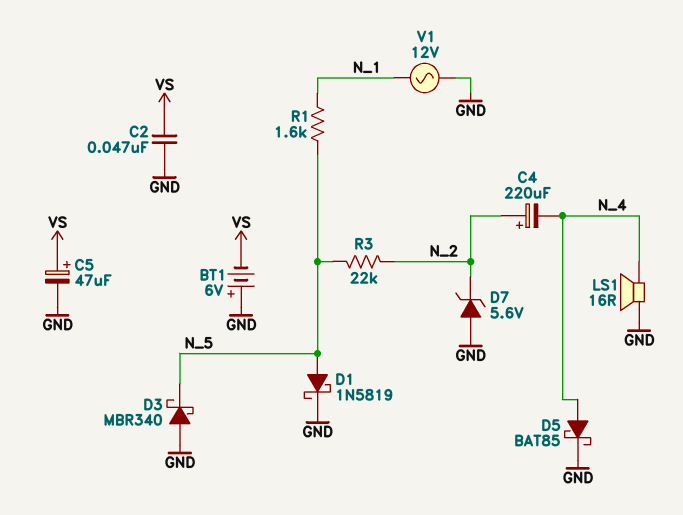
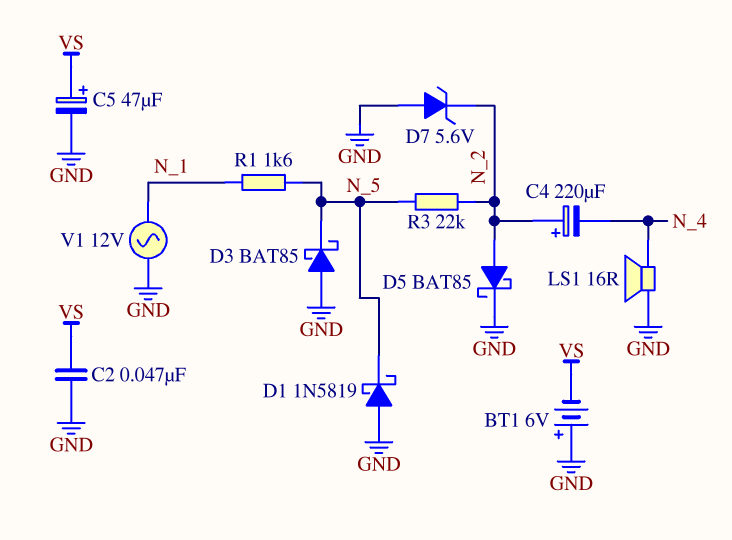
D1: schottky 1N5819 (A N_5, K GND) -> schottky 1N5819 (A GND, K N_5)
D3: schottky MBR340 (A GND, K N_5) -> schottky BAT85 (A GND, K N_5)
D5: schottky BAT85 (A N_4, K GND) -> schottky BAT85 (A N_2, K GND)

